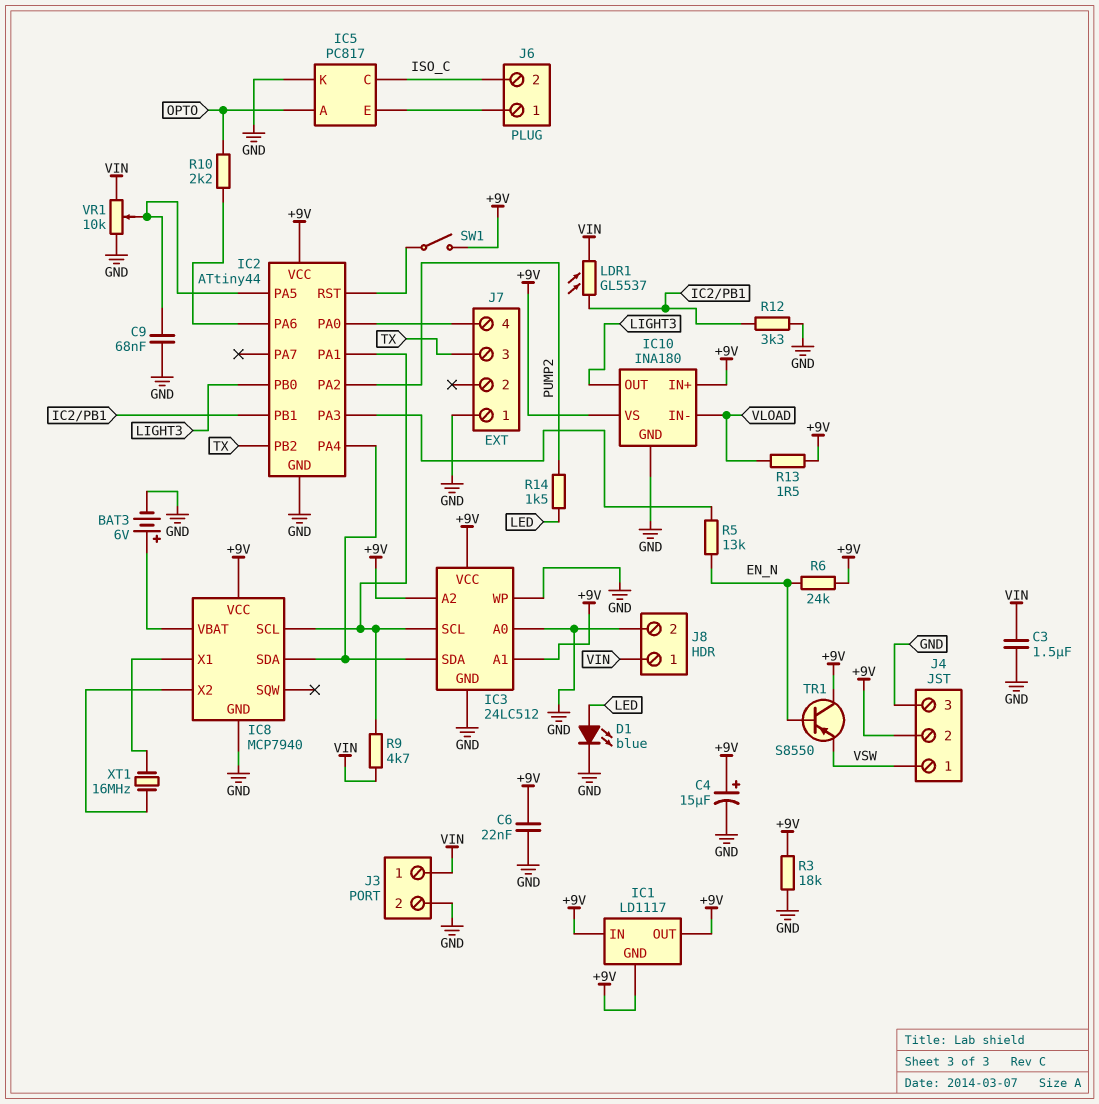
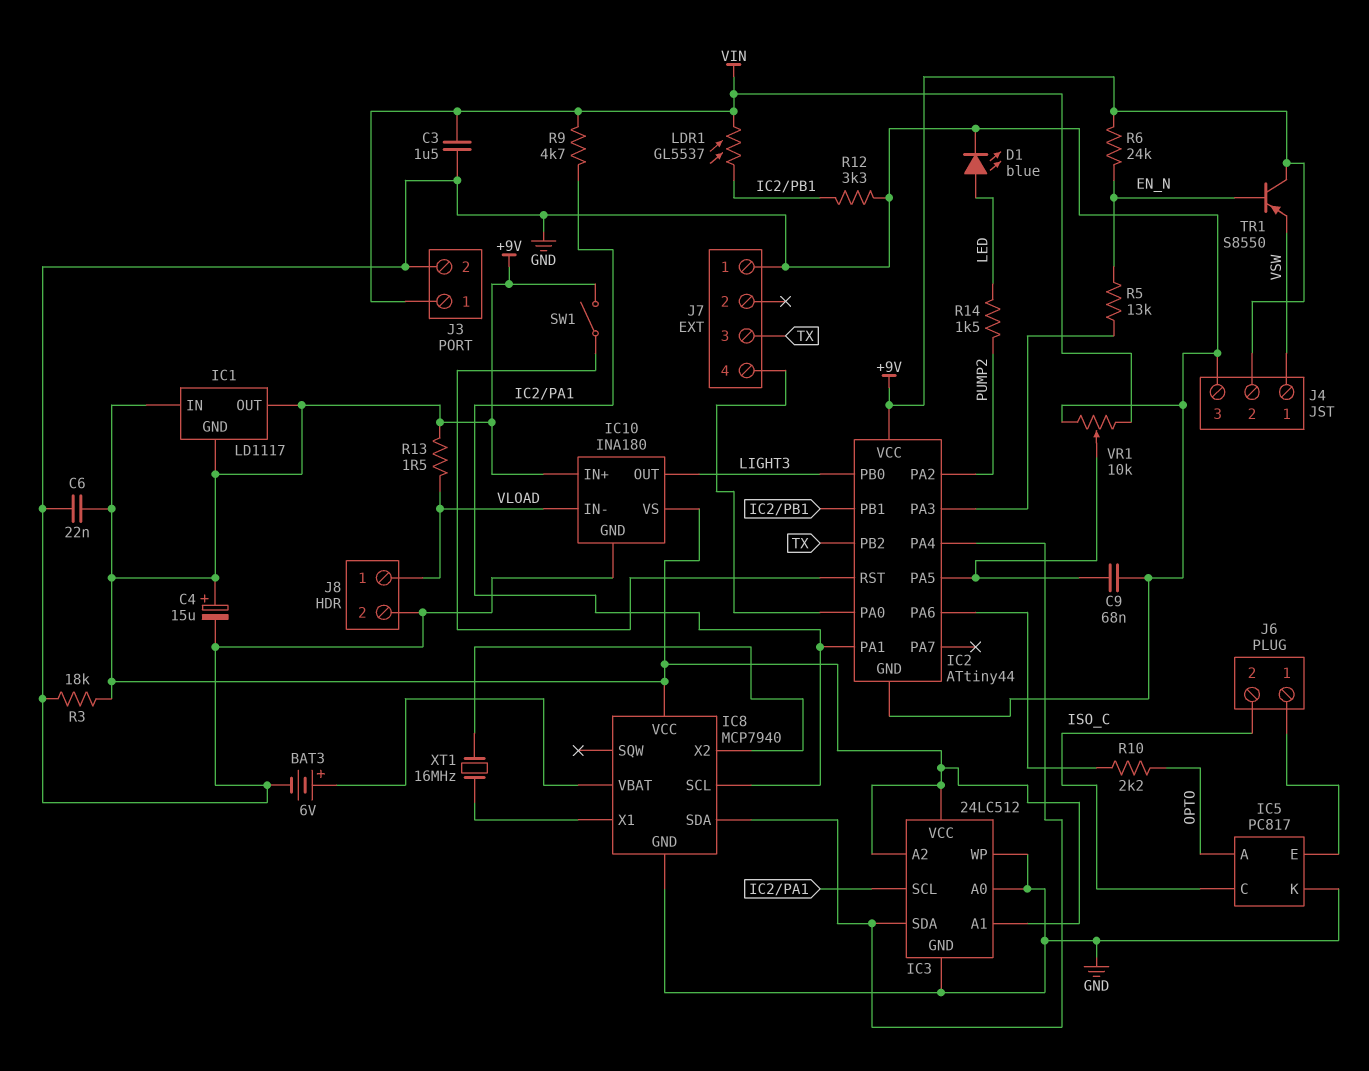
J8 pin 1: VIN -> VLOAD

